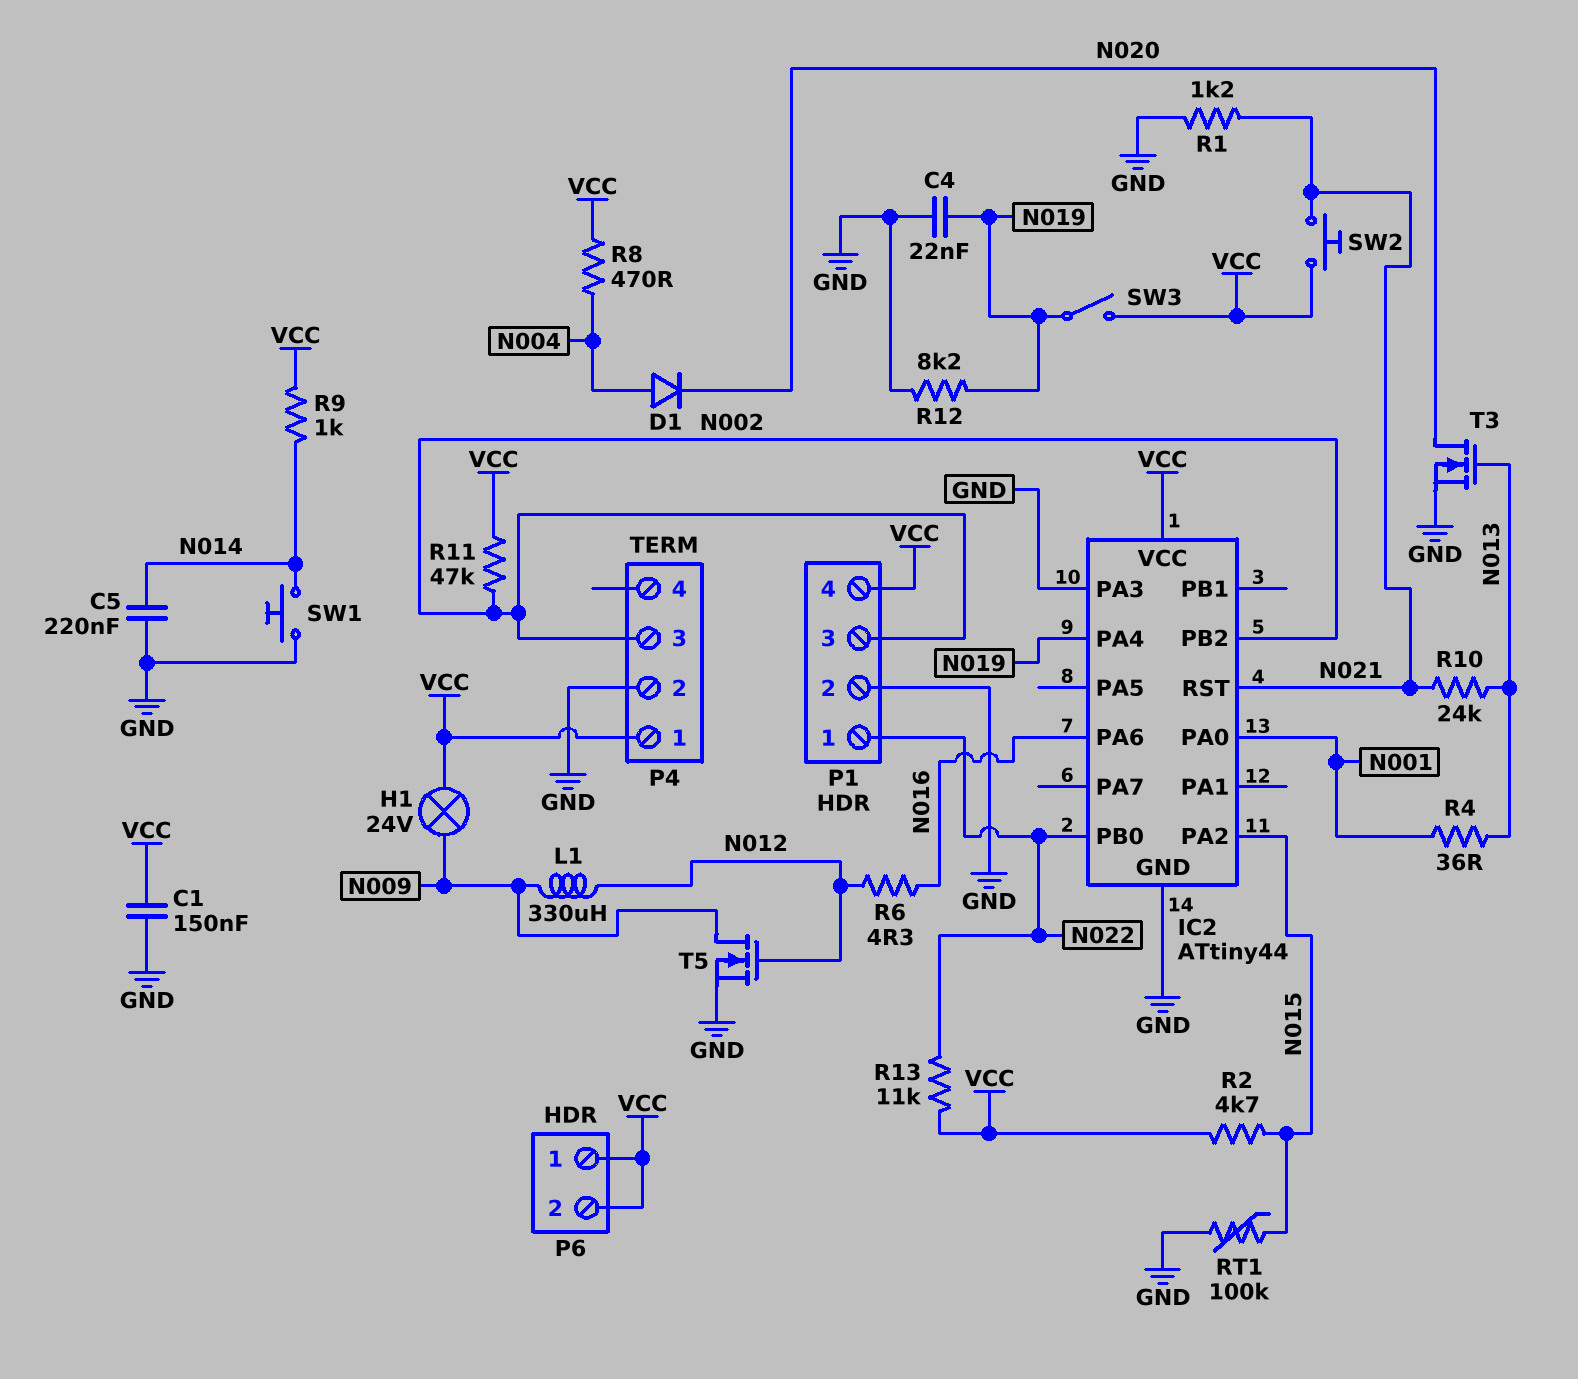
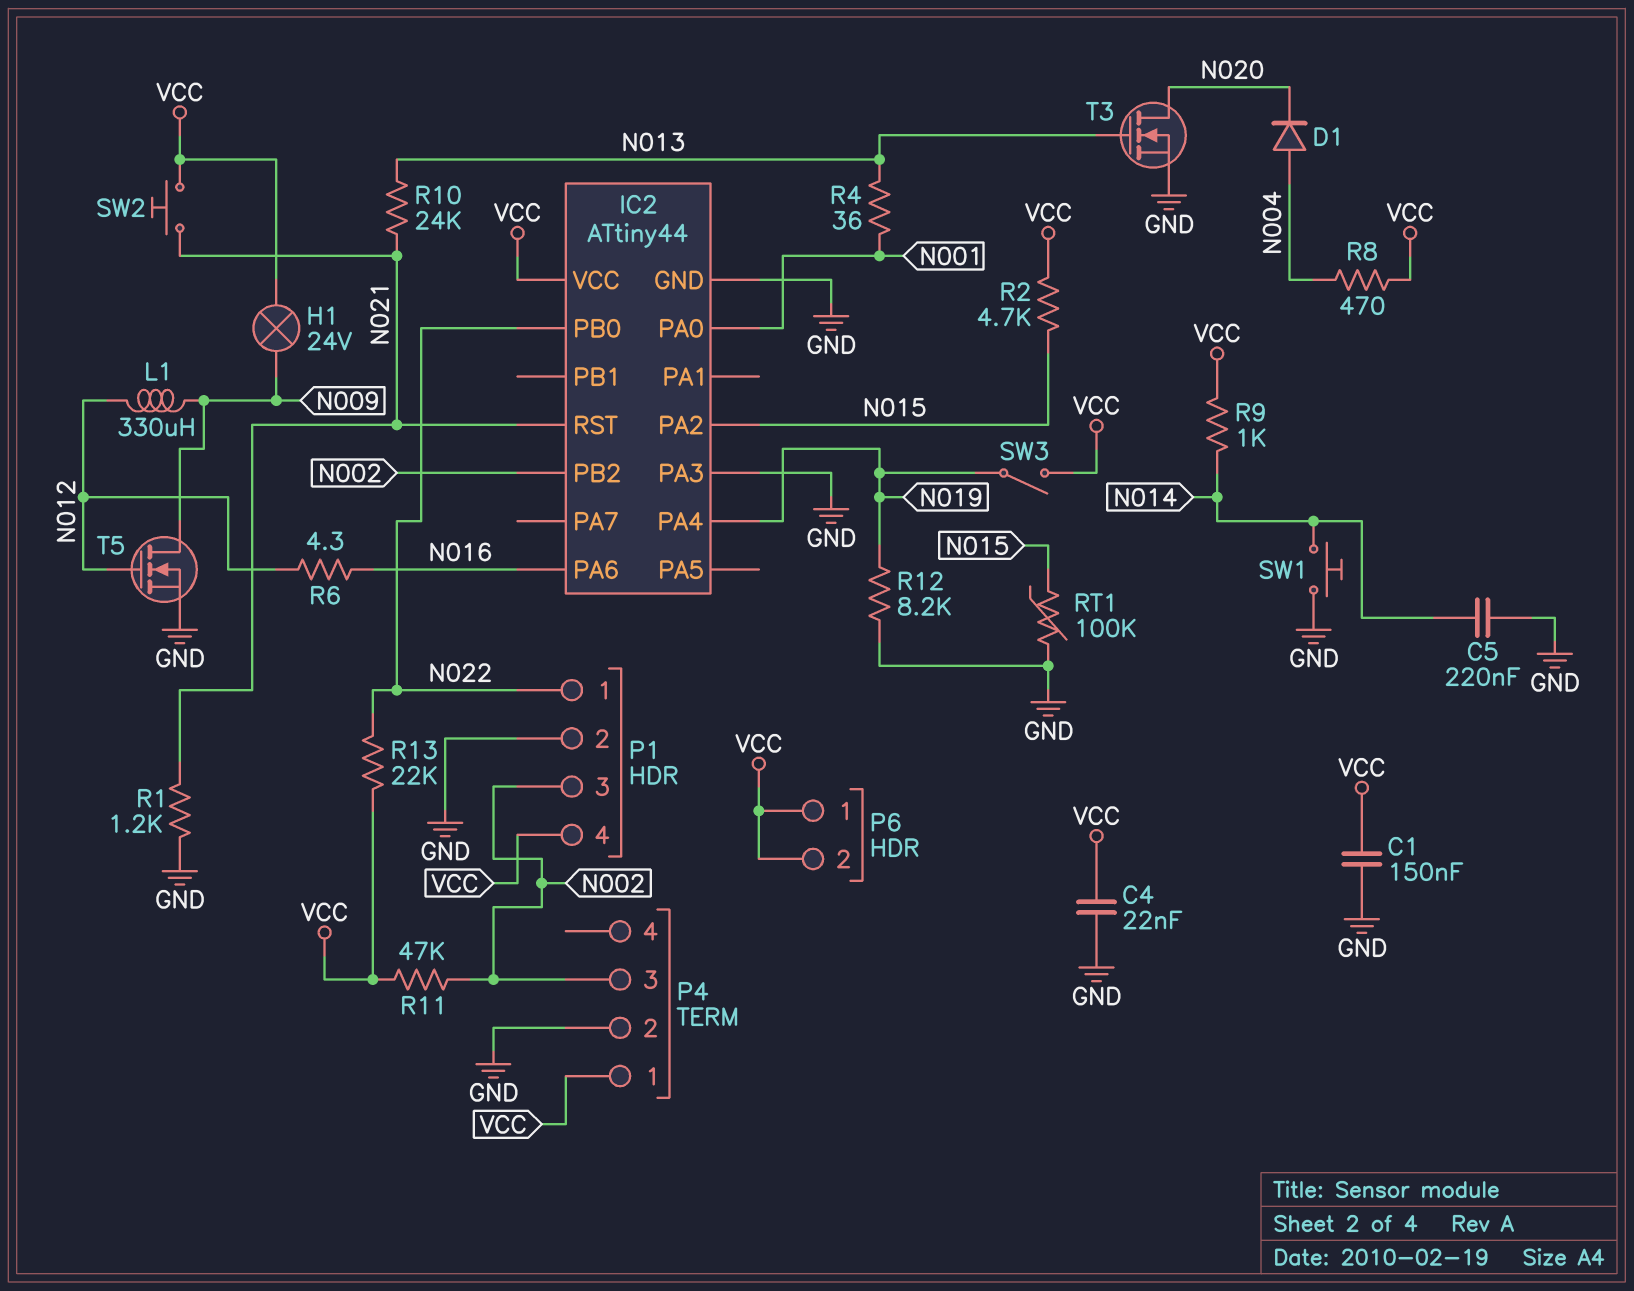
C4: 22nF (GND, N019) -> 22nF (GND, VCC)
R13: 11k (N022, VCC) -> 22k (N022, VCC)

